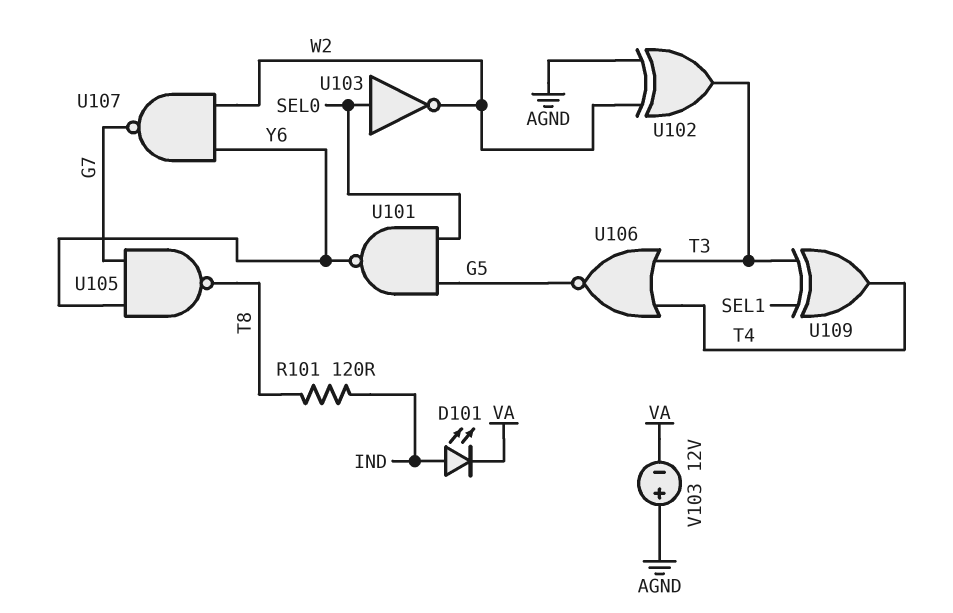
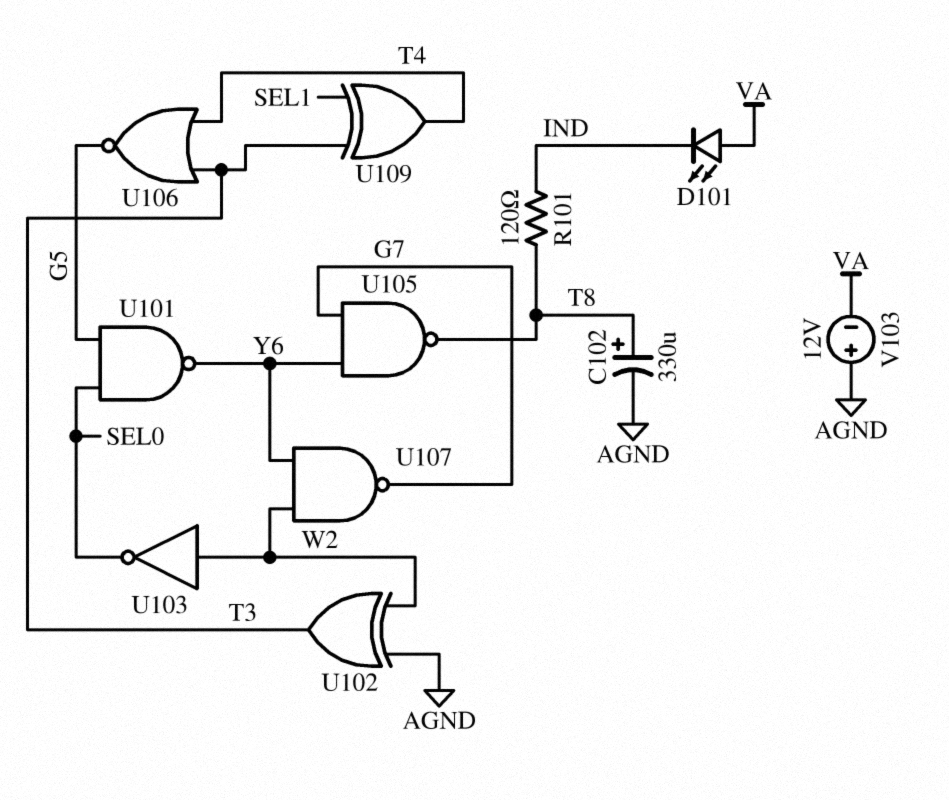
C102: none -> 330uF (plus T8, minus AGND)
D101: LED (A IND, K VA) -> LED (A VA, K IND)
U103: NOT (in SEL0, out W2) -> NOT (in W2, out SEL0)

